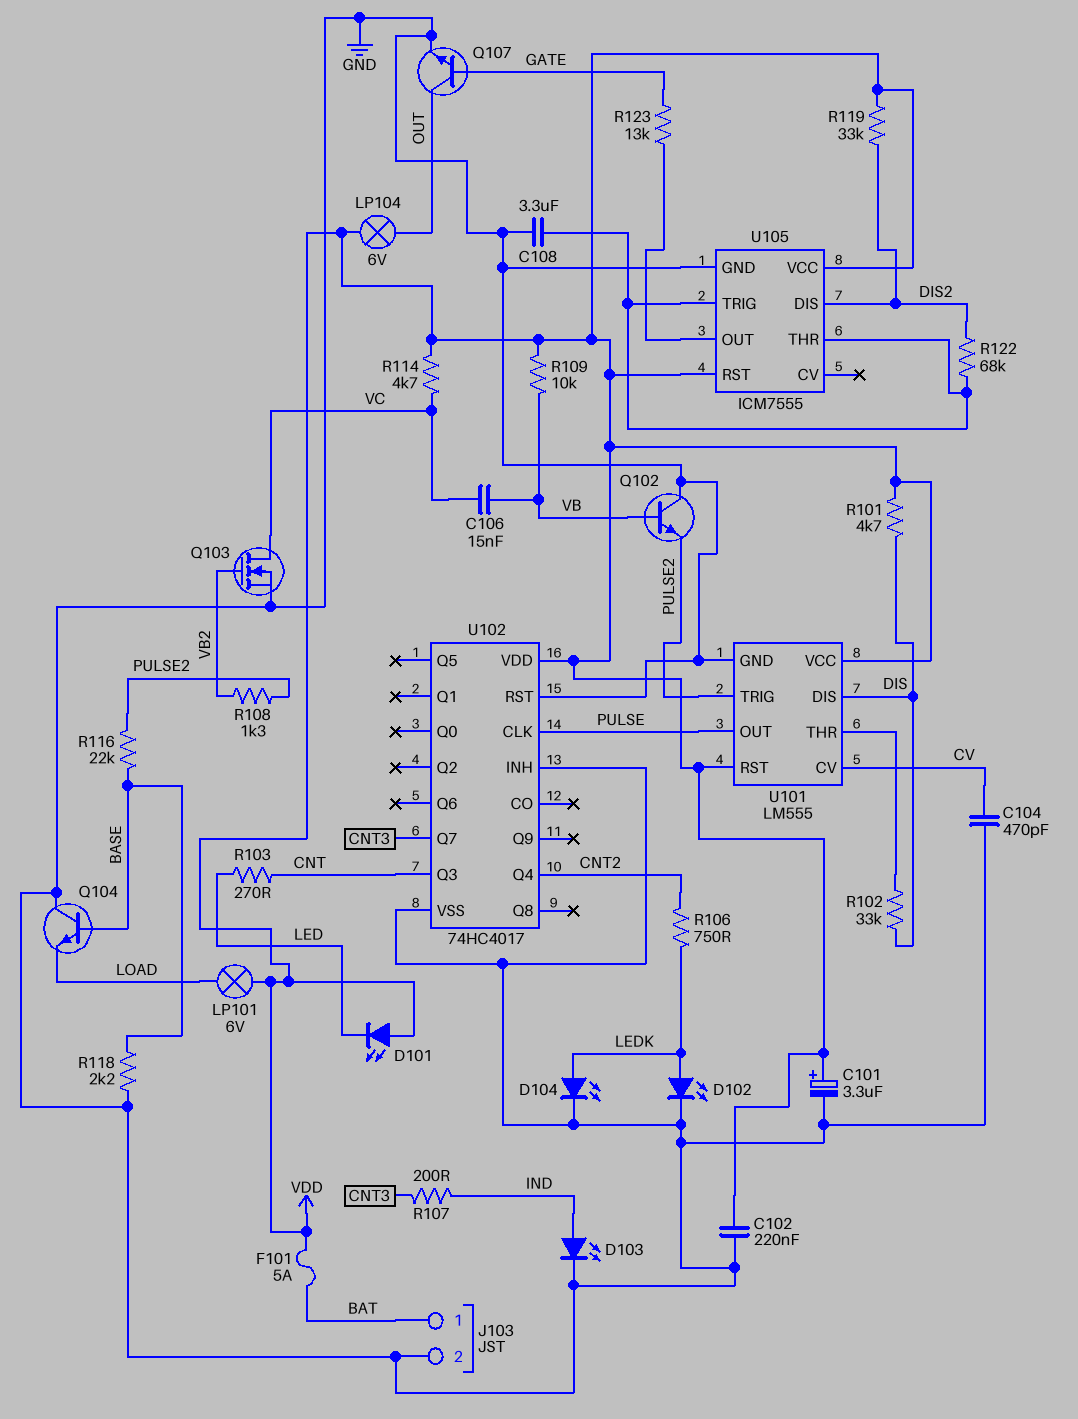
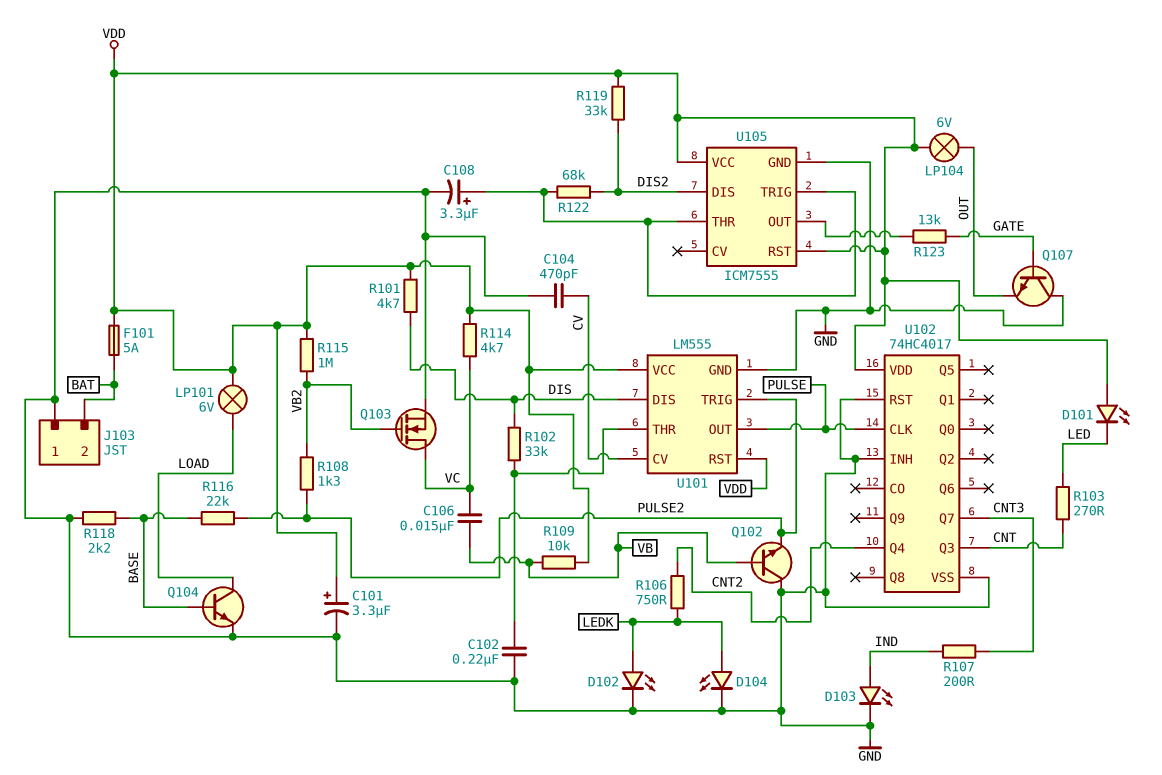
C102: 220nF (GND, VDD) -> 220nF (GND, U101/THR)
C108: 3.3uF (GND, U105/THR) -> 3.3uF (plus U105/THR, minus GND)
J103 pin 1: BAT -> GND
J103 pin 2: GND -> BAT
Q104: NPN (B BASE, C GND, E LOAD) -> NPN (B BASE, C LOAD, E GND)
Q107: NPN (B GATE, C OUT, E GND) -> NPN (B GATE, C GND, E OUT)
R115: none -> 1M (VB2, VDD)

